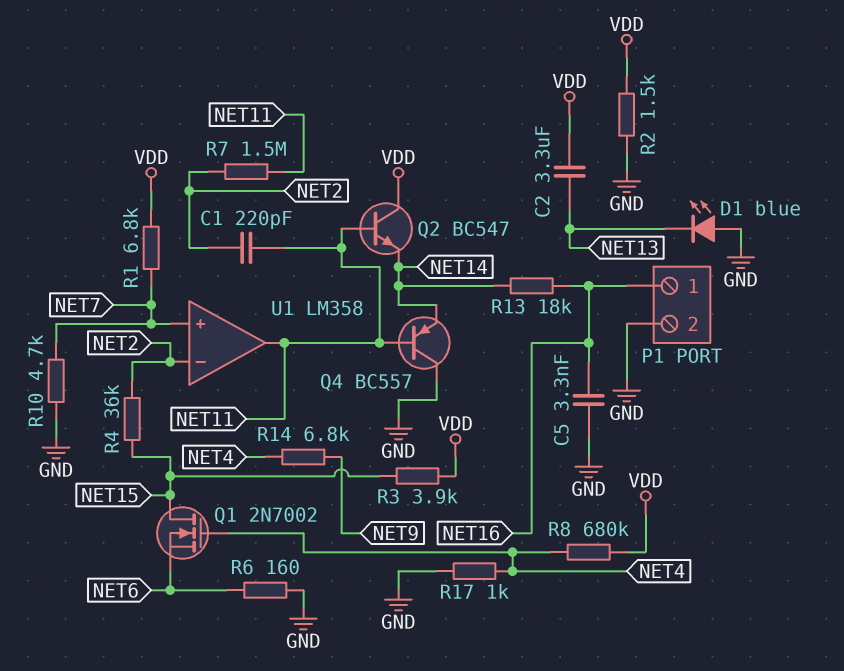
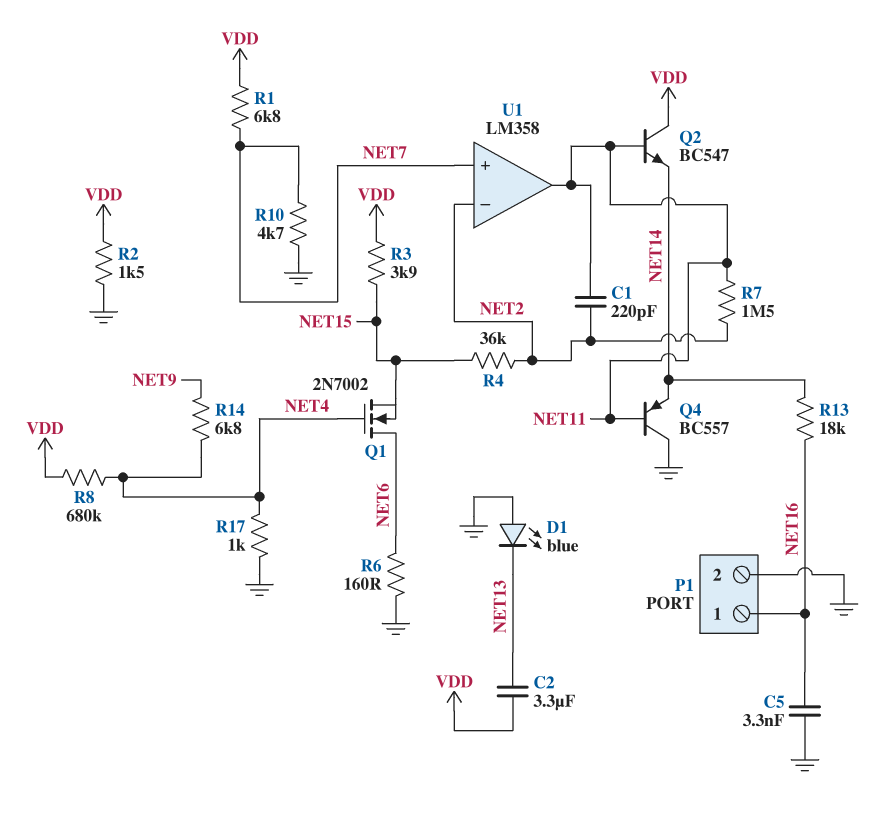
Q1: NMOS 2N7002 (G NET4, D NET15, S NET6) -> NMOS 2N7002 (G NET4, D NET6, S NET15)

